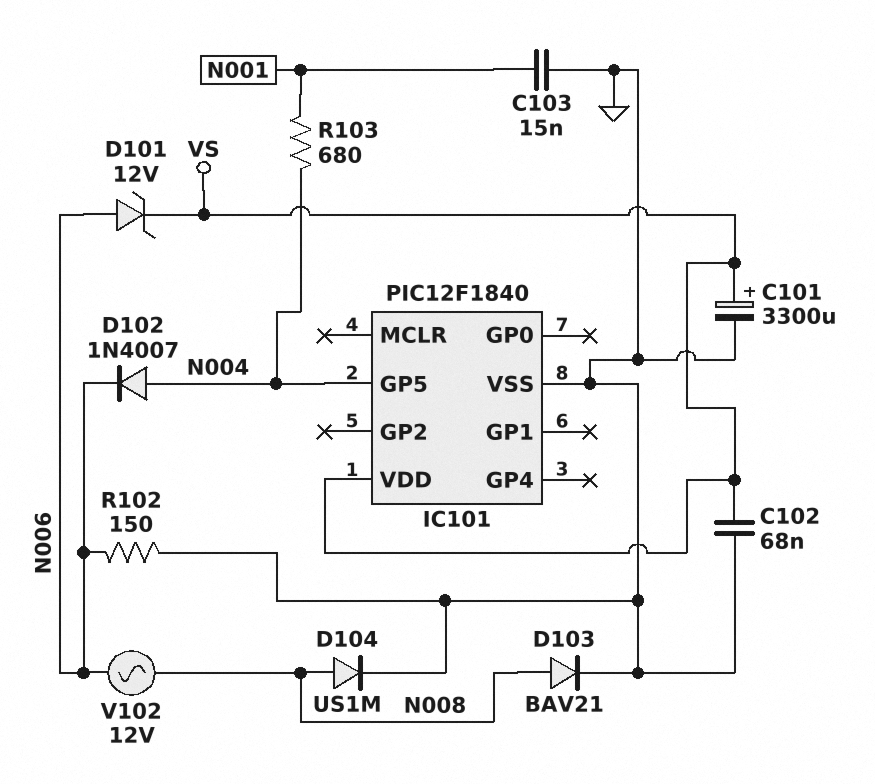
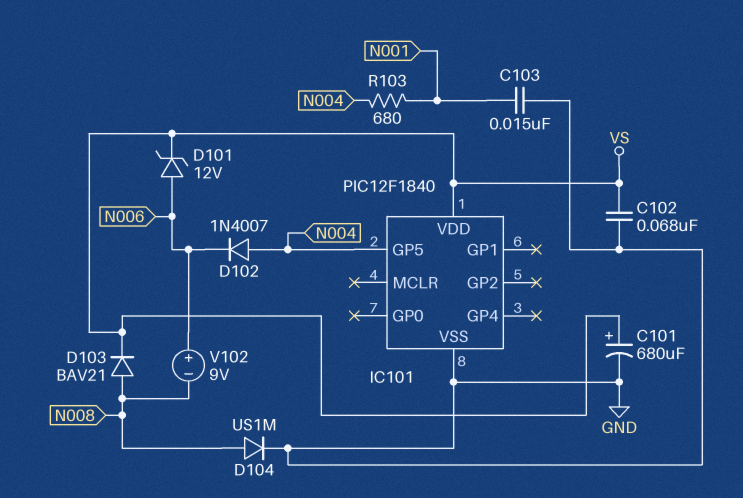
C101: 3300uF (plus VS, minus GND) -> 680uF (plus VS, minus GND)
D103: diode BAV21 (A N008, K GND) -> diode BAV21 (A N008, K VS)
R102: 150 (GND, N006) -> none
V102: AC 12V (N006, N008) -> 9V (plus N006, minus N008)

